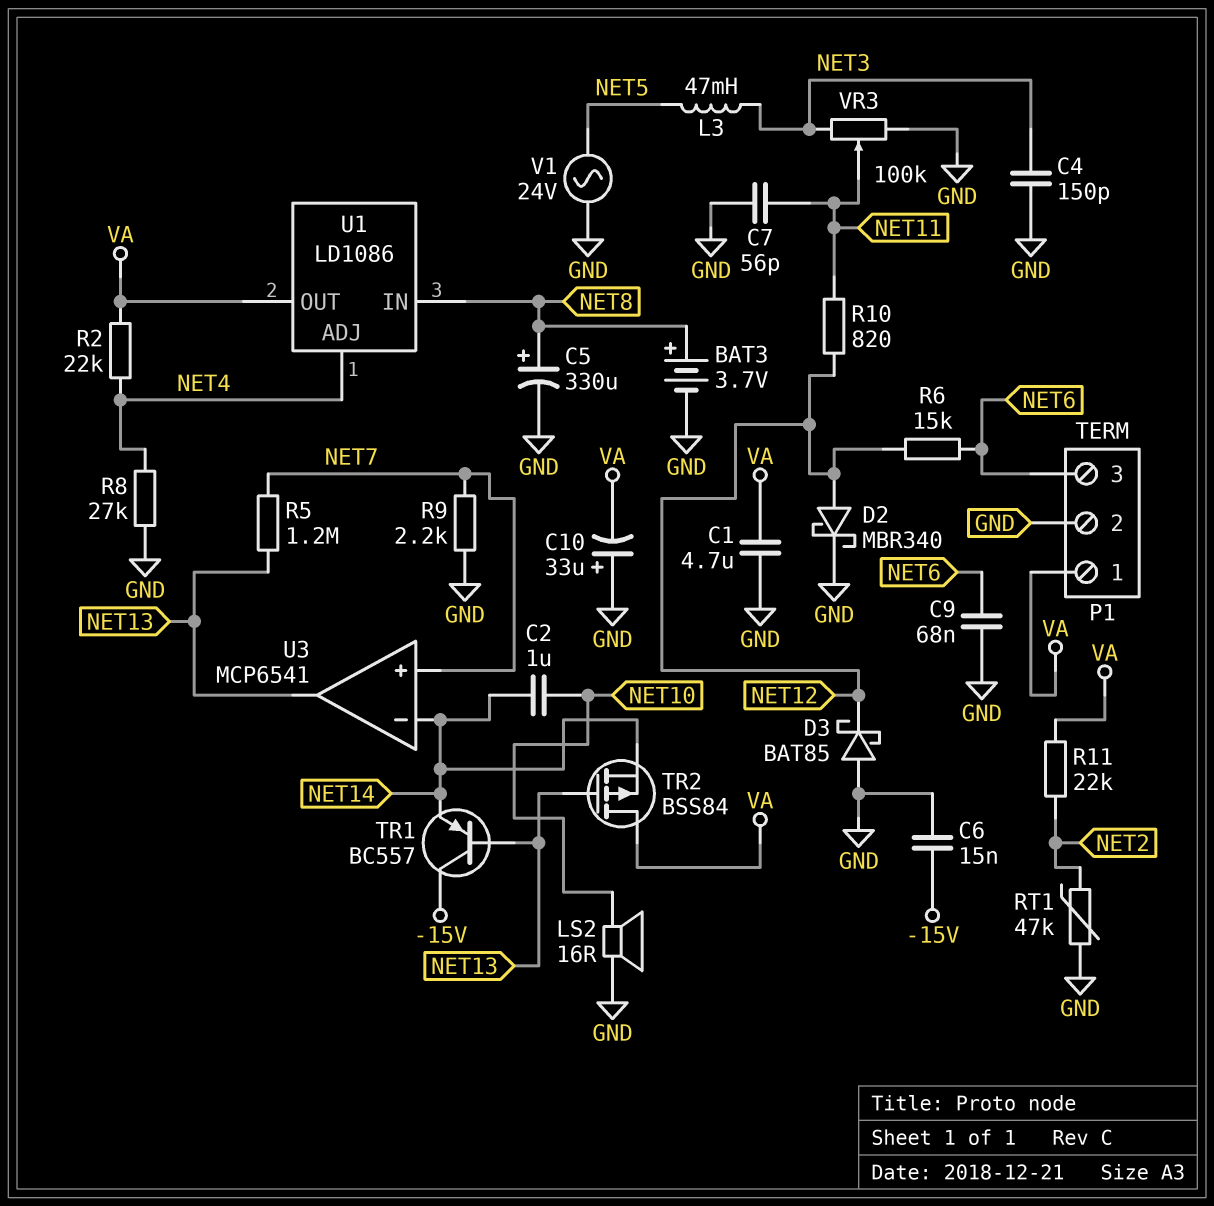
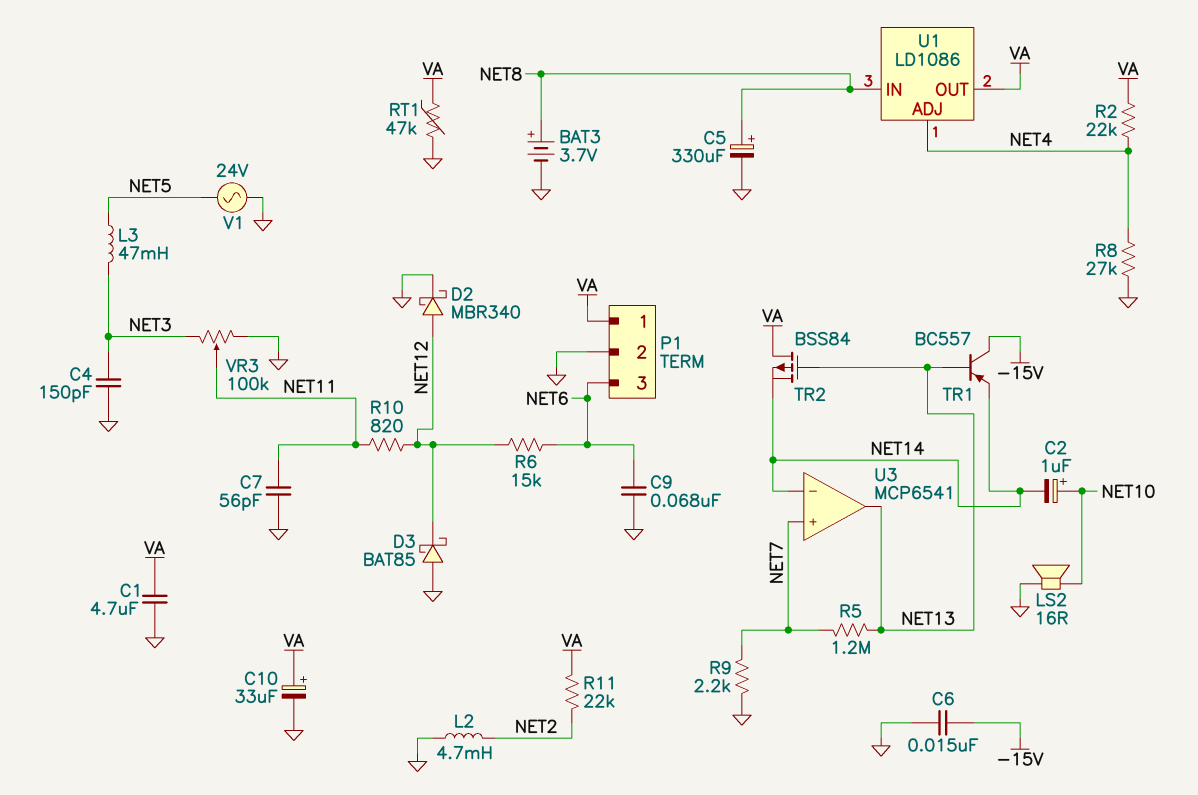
C2: 1uF (NET10, NET14) -> 1uF (plus NET10, minus NET14)
C10: 33uF (plus GND, minus VA) -> 33uF (plus VA, minus GND)
L2: none -> 4.7mH (GND, NET2)
RT1: 47k (GND, NET2) -> 47k (GND, VA)

